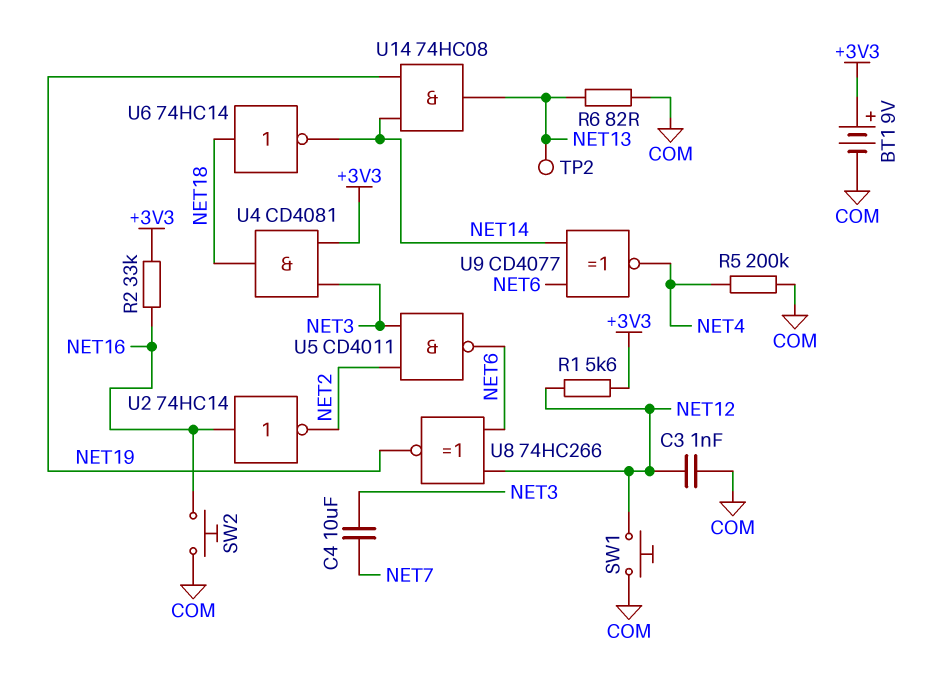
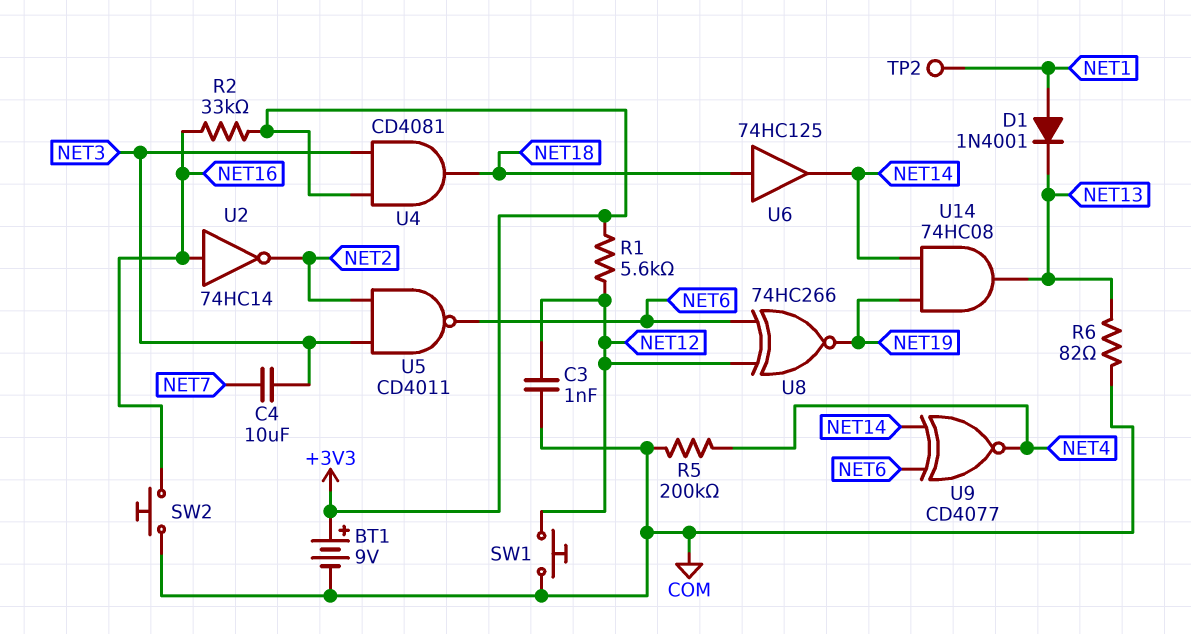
D1: none -> diode 1N4001 (A NET1, K NET13)
TP2: test point (NET13) -> test point (NET1)
U6: NOT 74HC14 (in NET18, out NET14) -> buffer 74HC125 (in NET18, out NET14)

